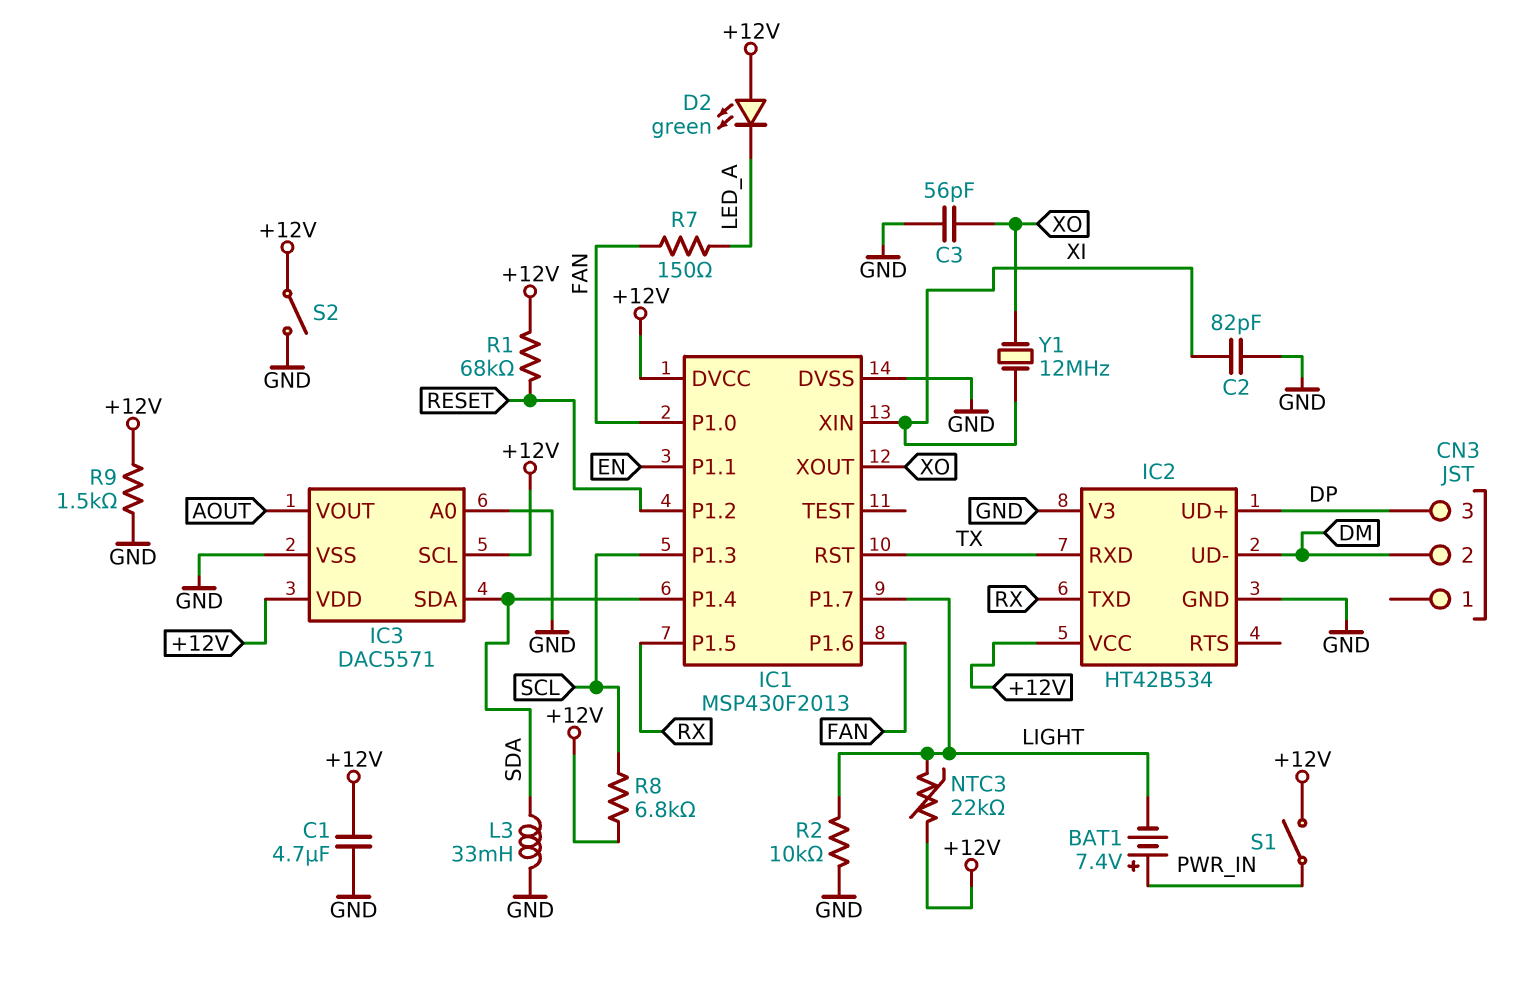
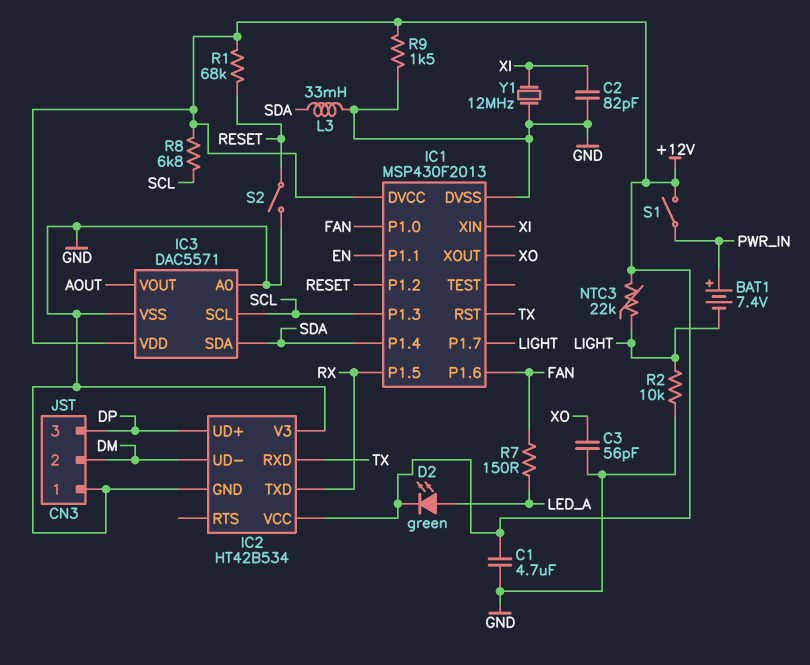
CN3 pin 1: none -> GND
D2: LED green (A +12V, K LED_A) -> LED green (A LED_A, K +12V)
IC3 pin SCL: +12V -> SCL
S2: switch (+12V, GND) -> switch (GND, RESET)
Y1: 12MHz (XI, XO) -> 12MHz (GND, XI)

